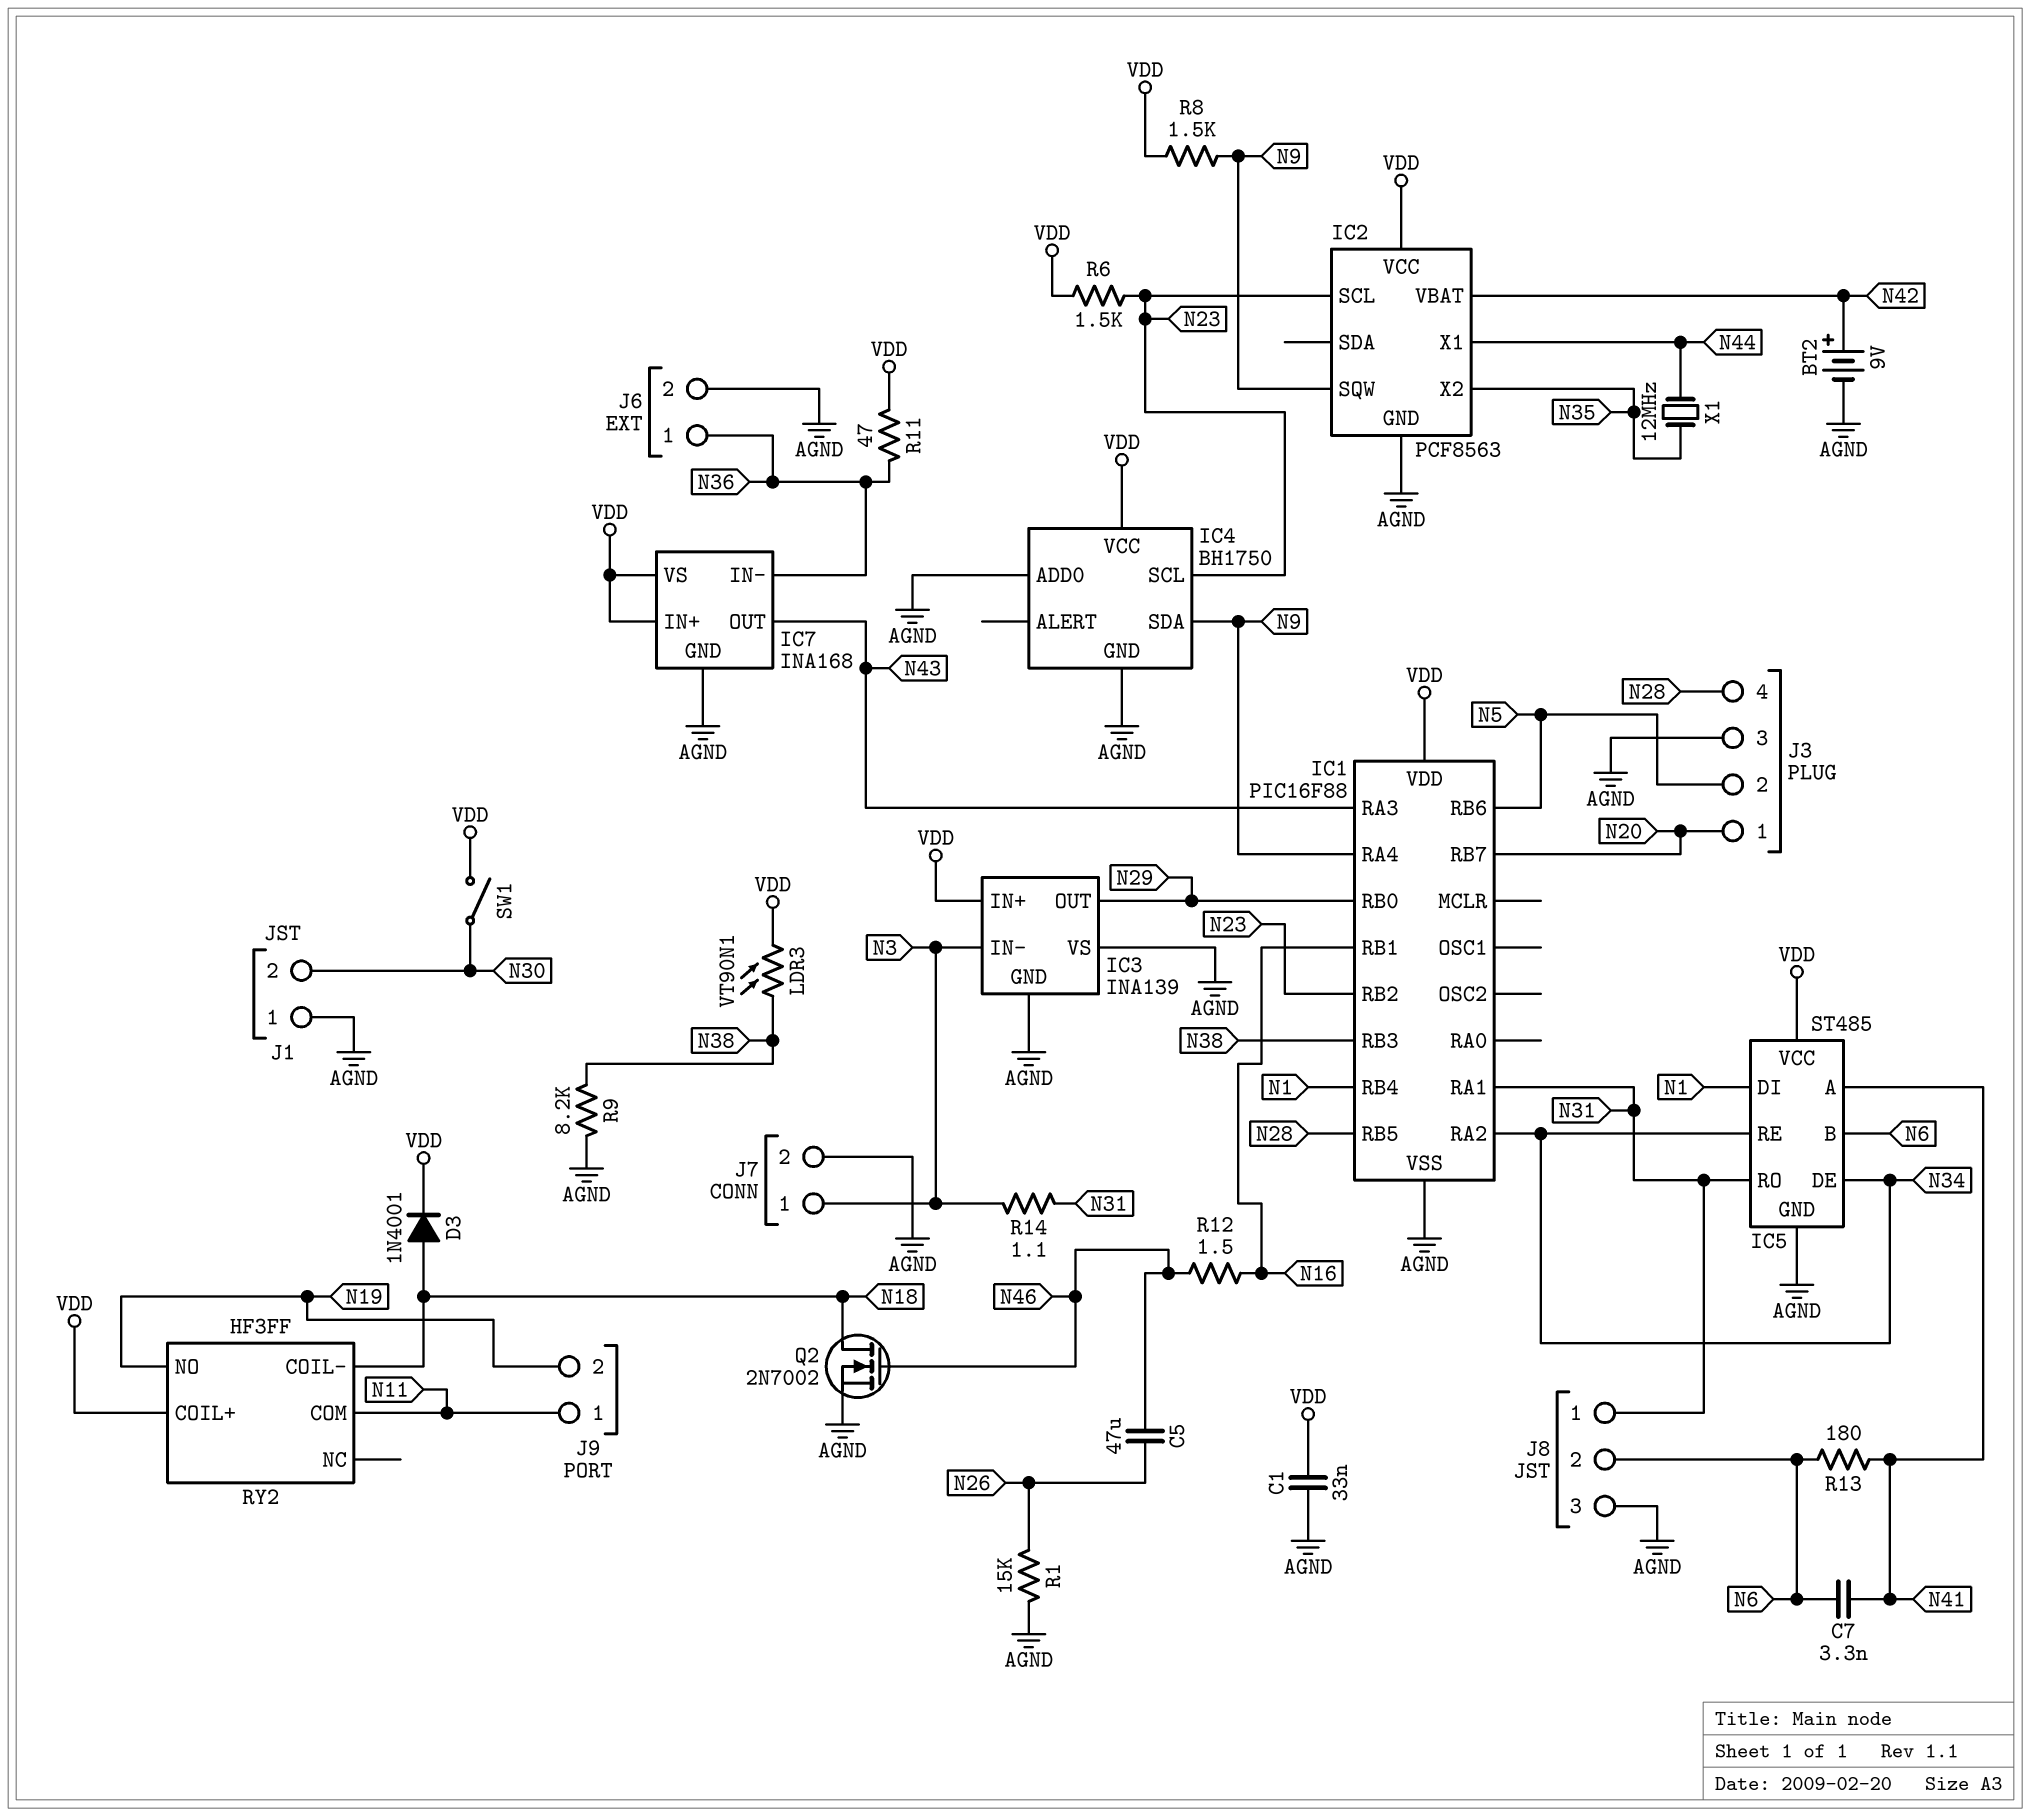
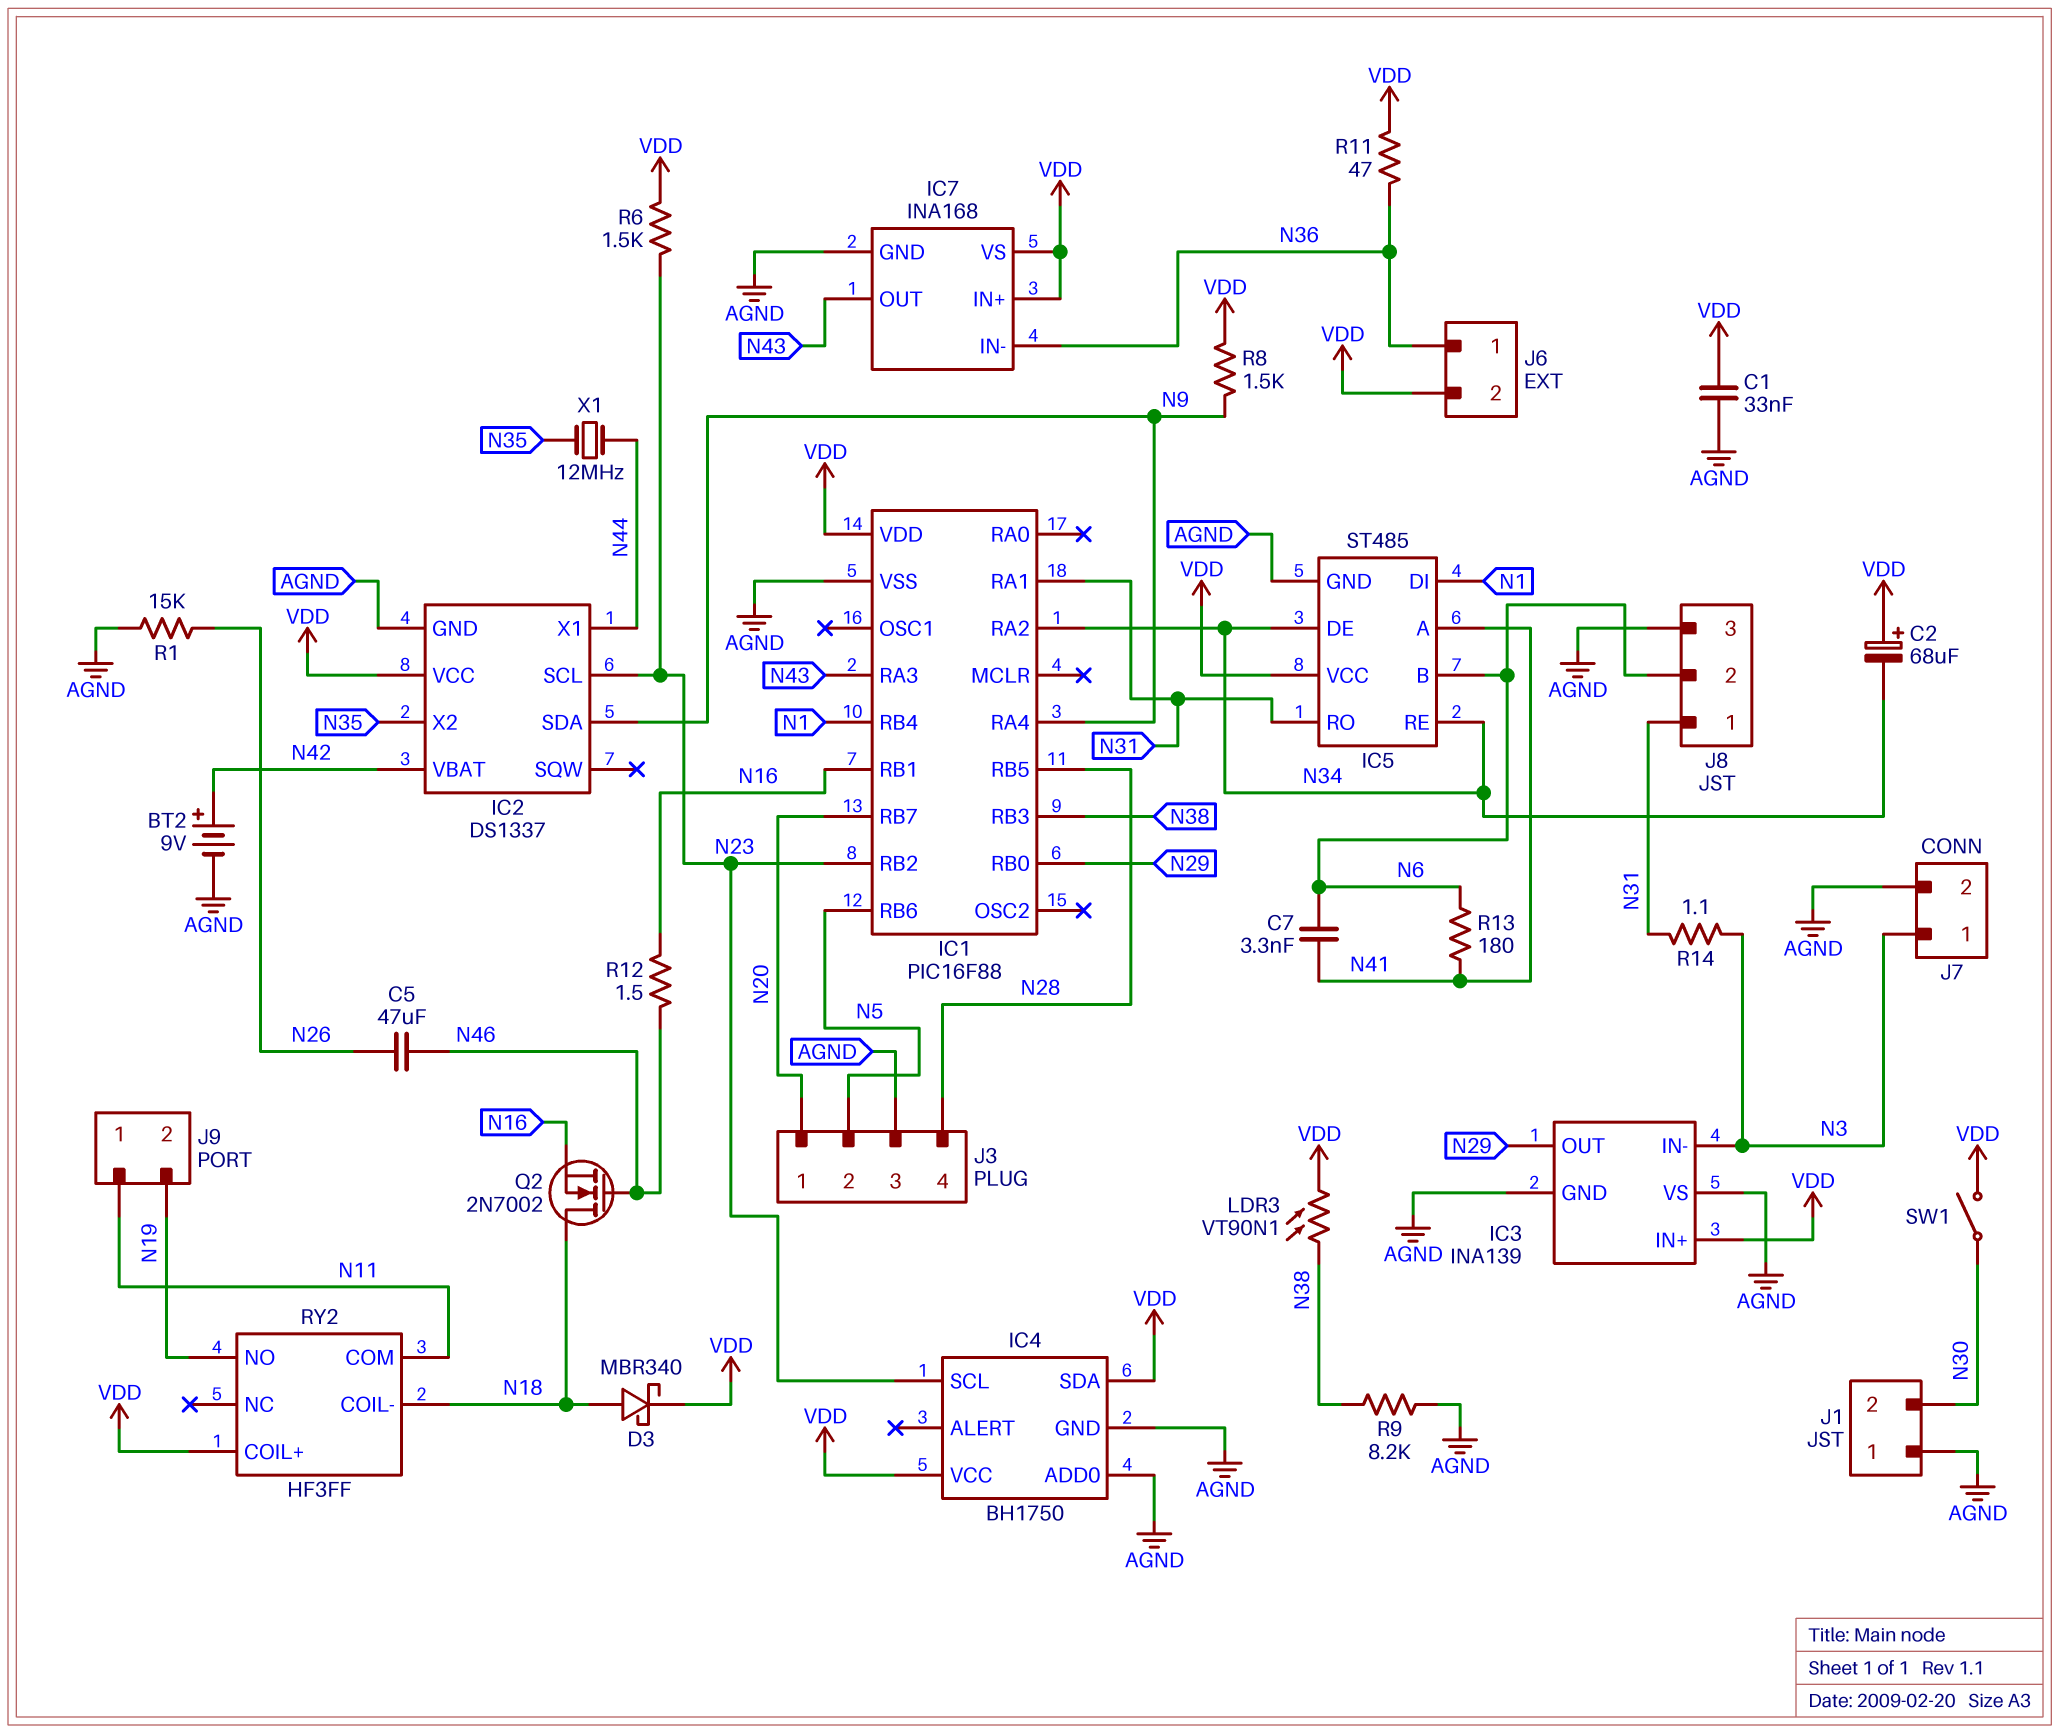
C2: none -> 68uF (plus VDD, minus N34)
D3: diode 1N4001 (A N18, K VDD) -> schottky MBR340 (A N18, K VDD)
IC2: PCF8563 -> DS1337
IC2 pin SDA: none -> N9
IC2 pin SQW: N9 -> none
IC4 pin SDA: N9 -> VDD
J6 pin 2: AGND -> VDD
Q2: NMOS 2N7002 (G N46, D N18, S AGND) -> NMOS 2N7002 (G N46, D N18, S N16)

